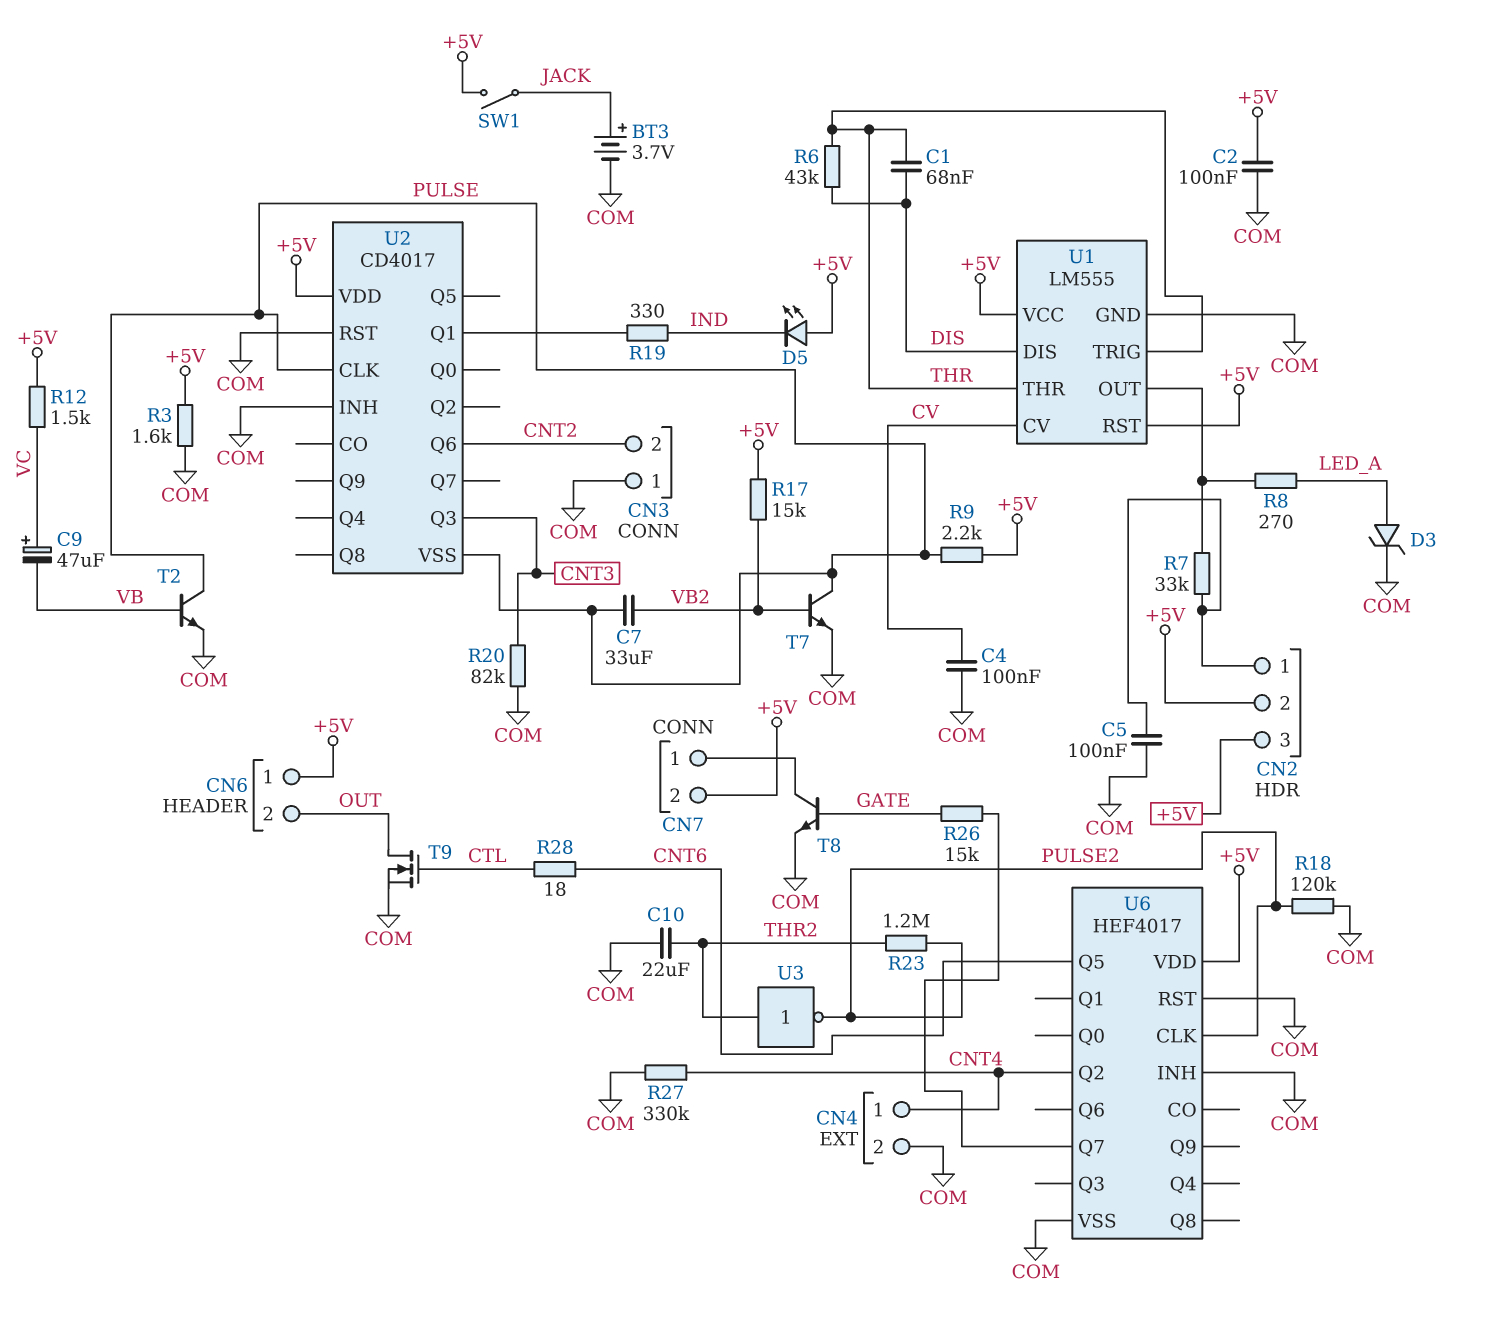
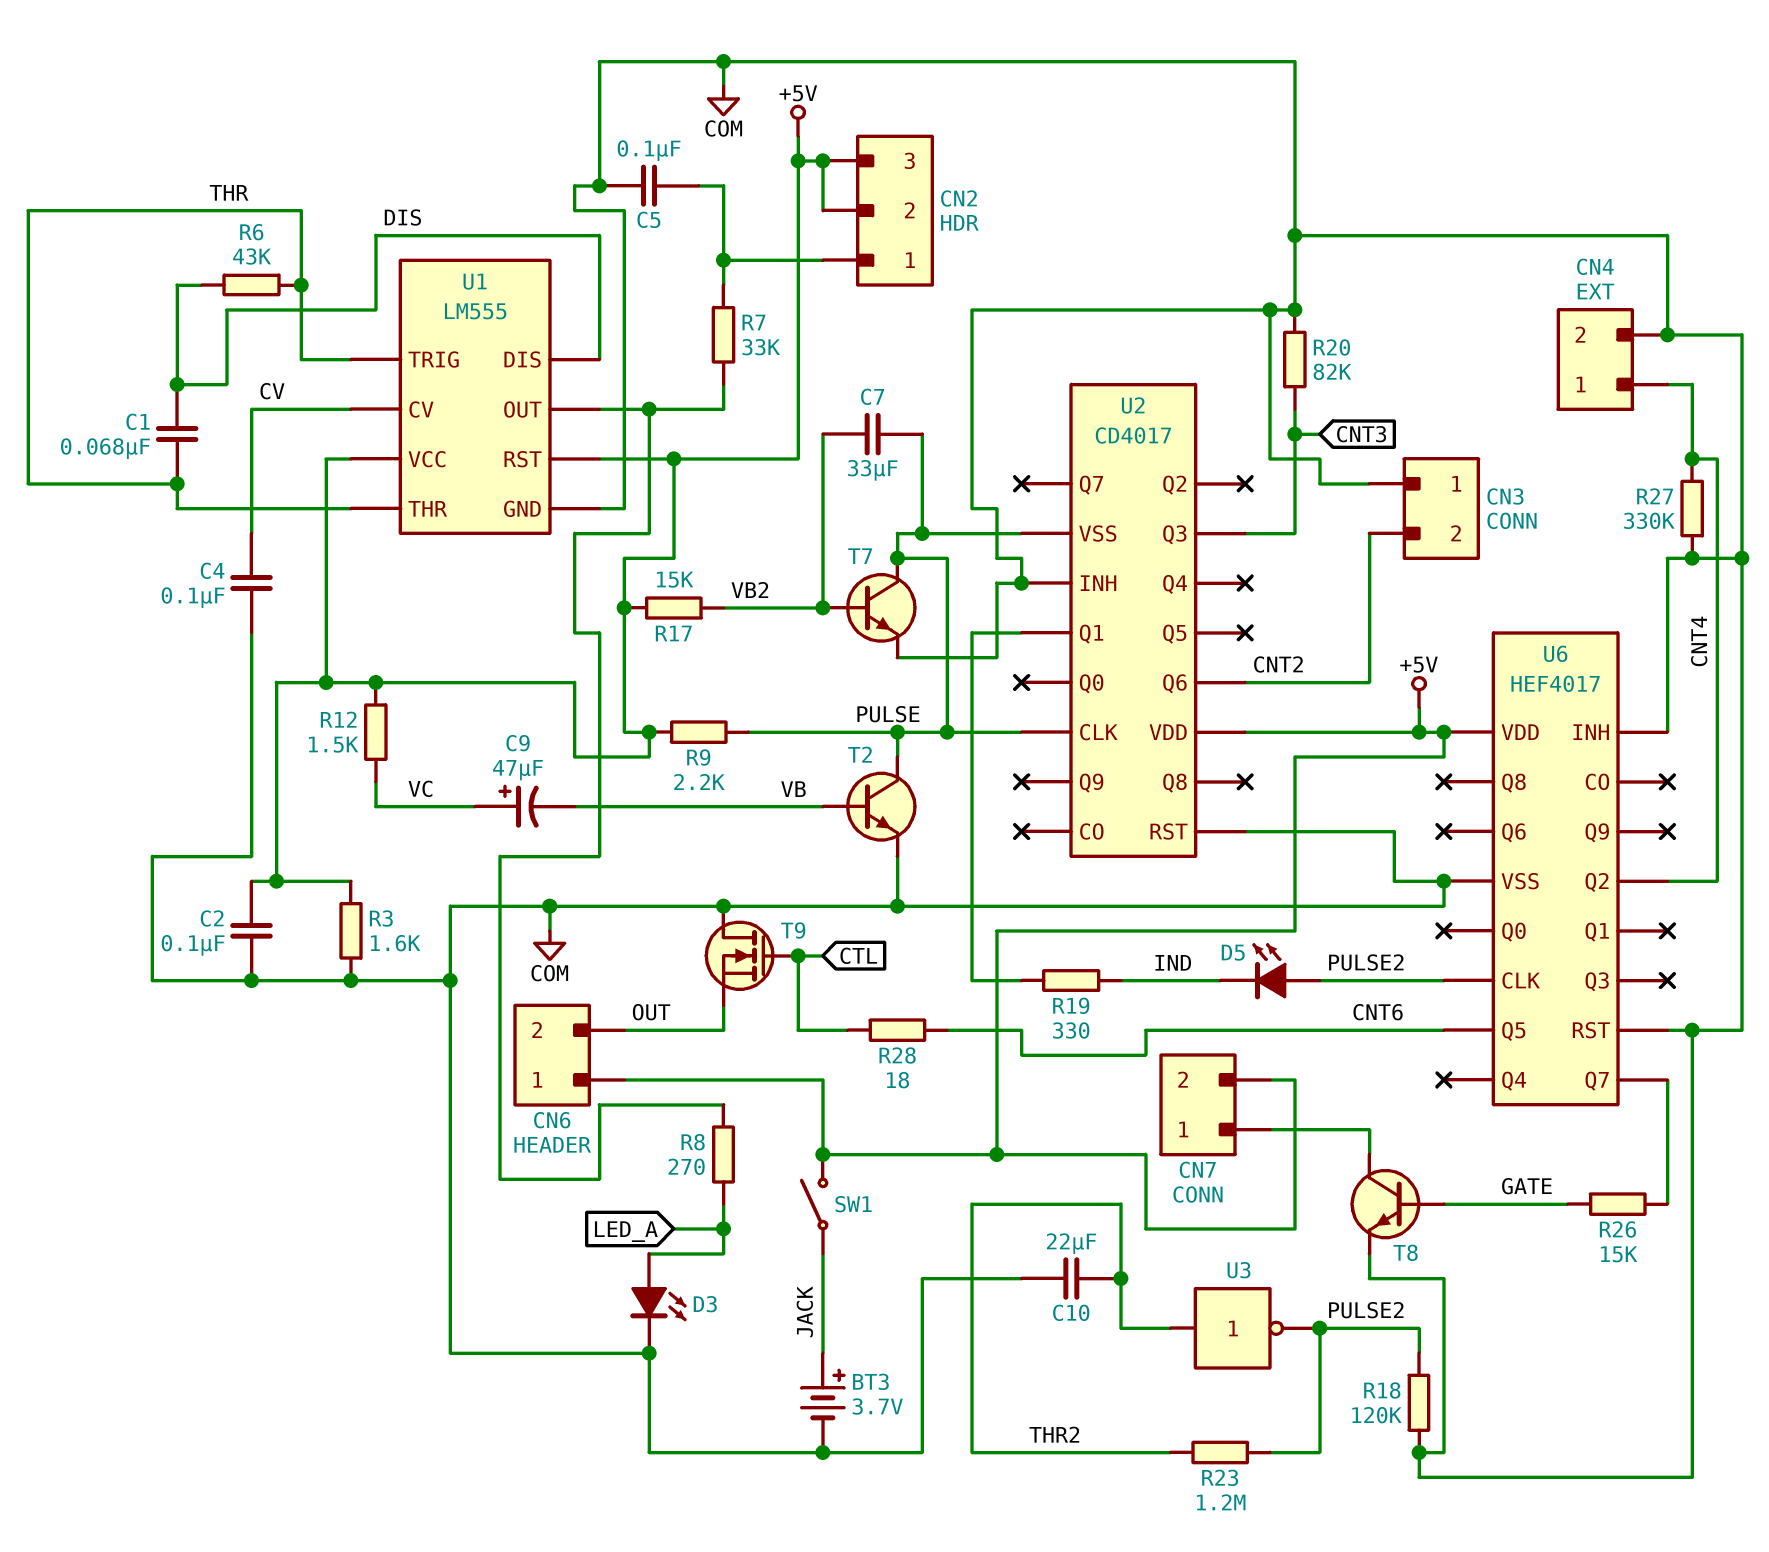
D3: zener (A LED_A, K COM) -> LED (A LED_A, K COM)
D5: LED (A +5V, K IND) -> LED (A PULSE2, K IND)
T9: NMOS (G CTL, D OUT, S COM) -> NMOS (G CTL, D COM, S OUT)

